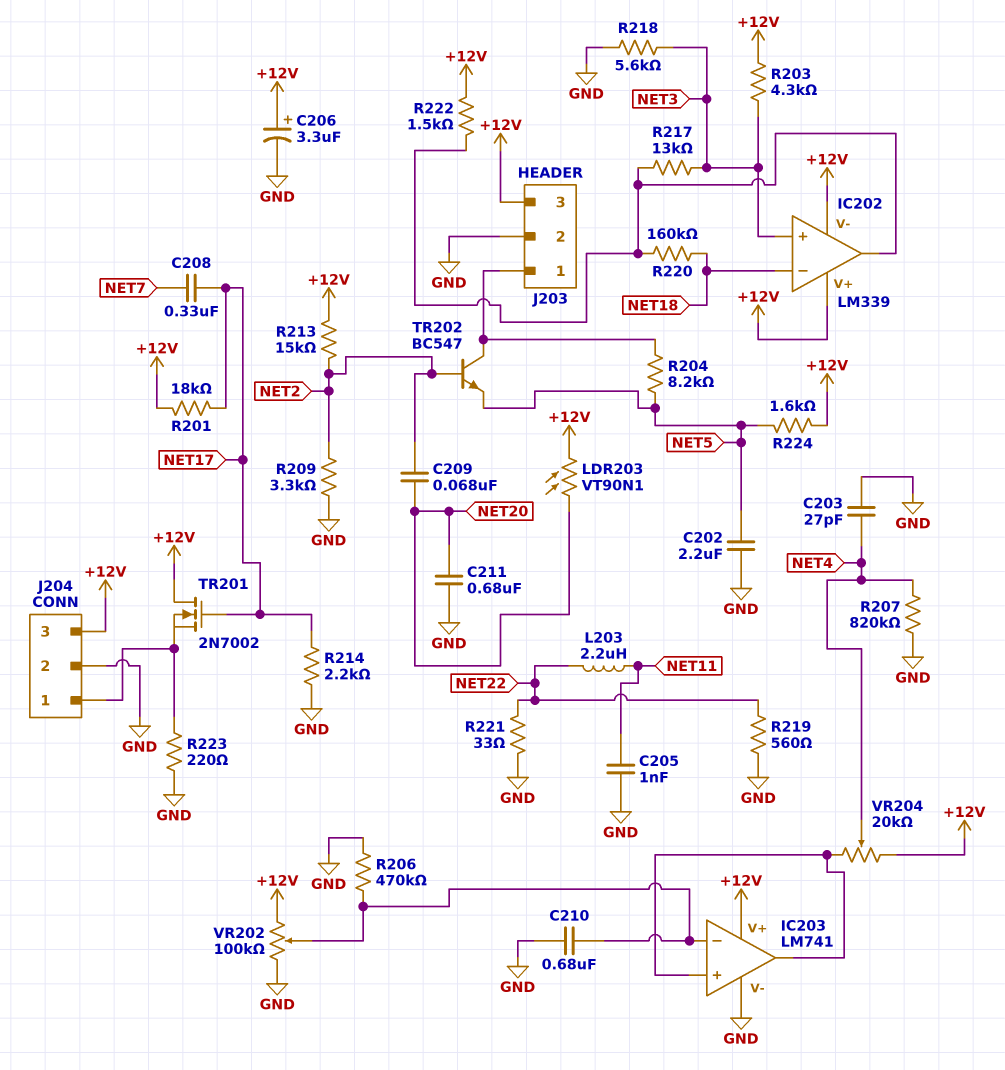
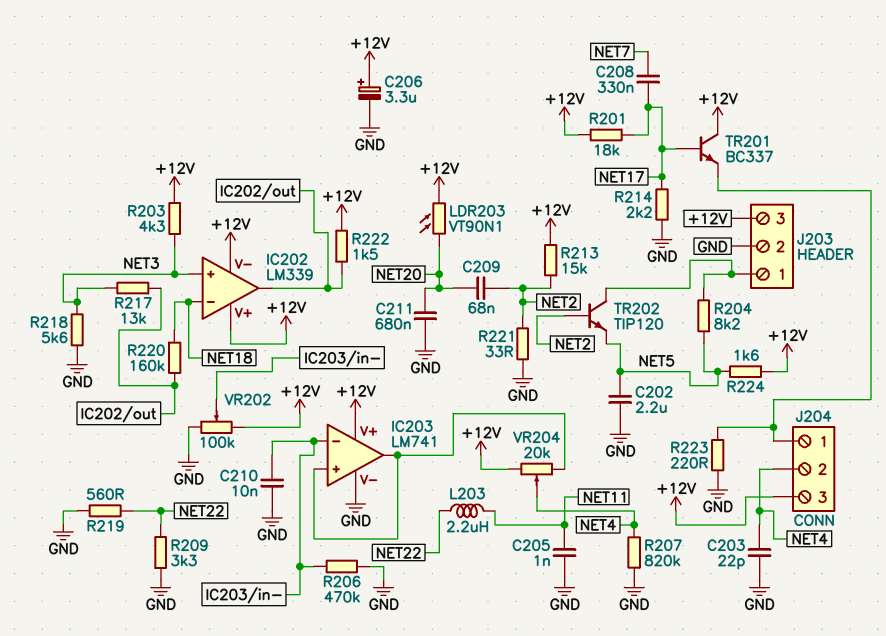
C203: 27pF (GND, NET4) -> 22pF (GND, NET4)
C210: 680nF (GND, IC203/in-) -> 10nF (GND, IC203/in-)
J204 pin 2: GND -> NET4
R209: 3.3k (GND, NET2) -> 3.3k (GND, NET22)
R221: 33 (GND, NET22) -> 33 (GND, NET2)
TR201: NMOS 2N7002 (G NET17, D +12V, S J204/1) -> NPN BC337 (B NET17, C +12V, E J204/1)
TR202: NPN BC547 (B NET2, C J203/1, E NET5) -> NPN TIP120 (B NET2, C J203/1, E NET5)

